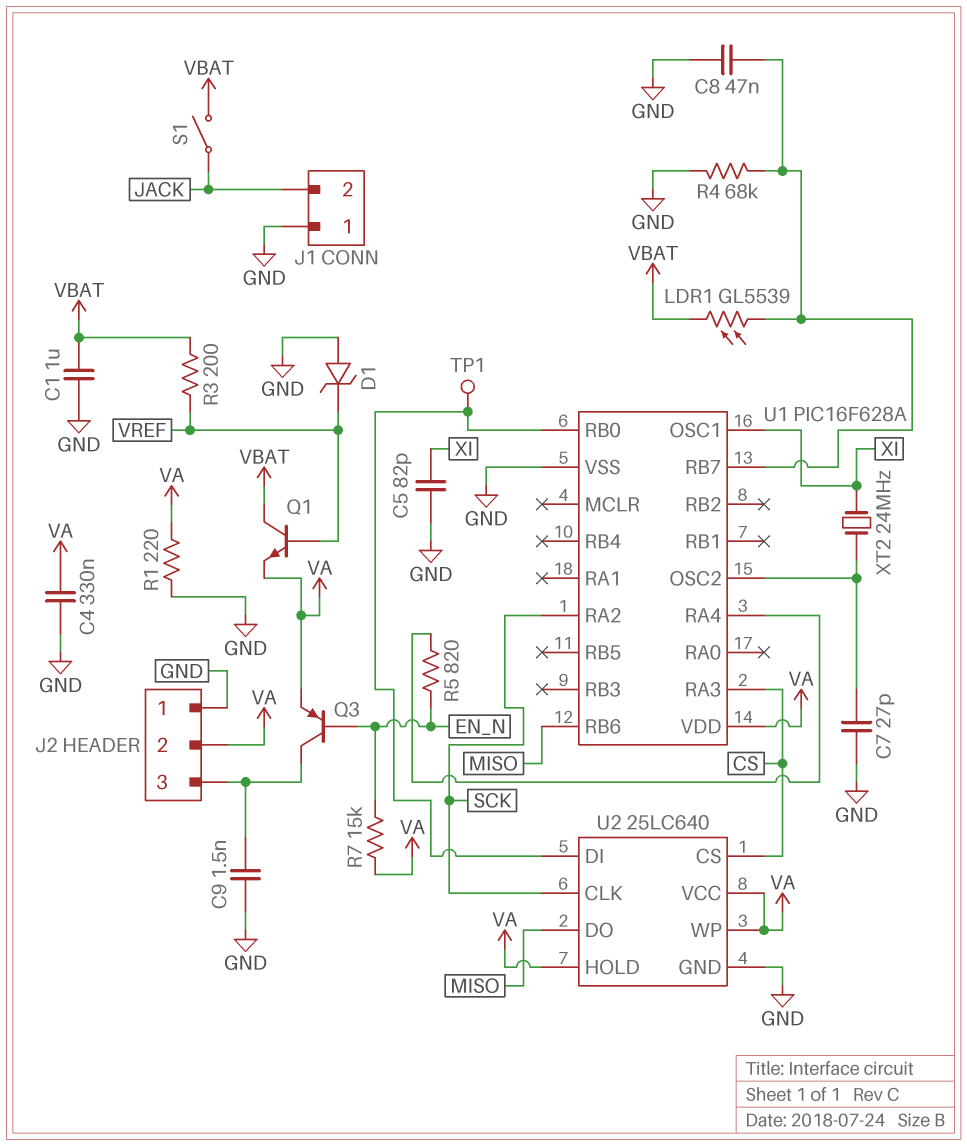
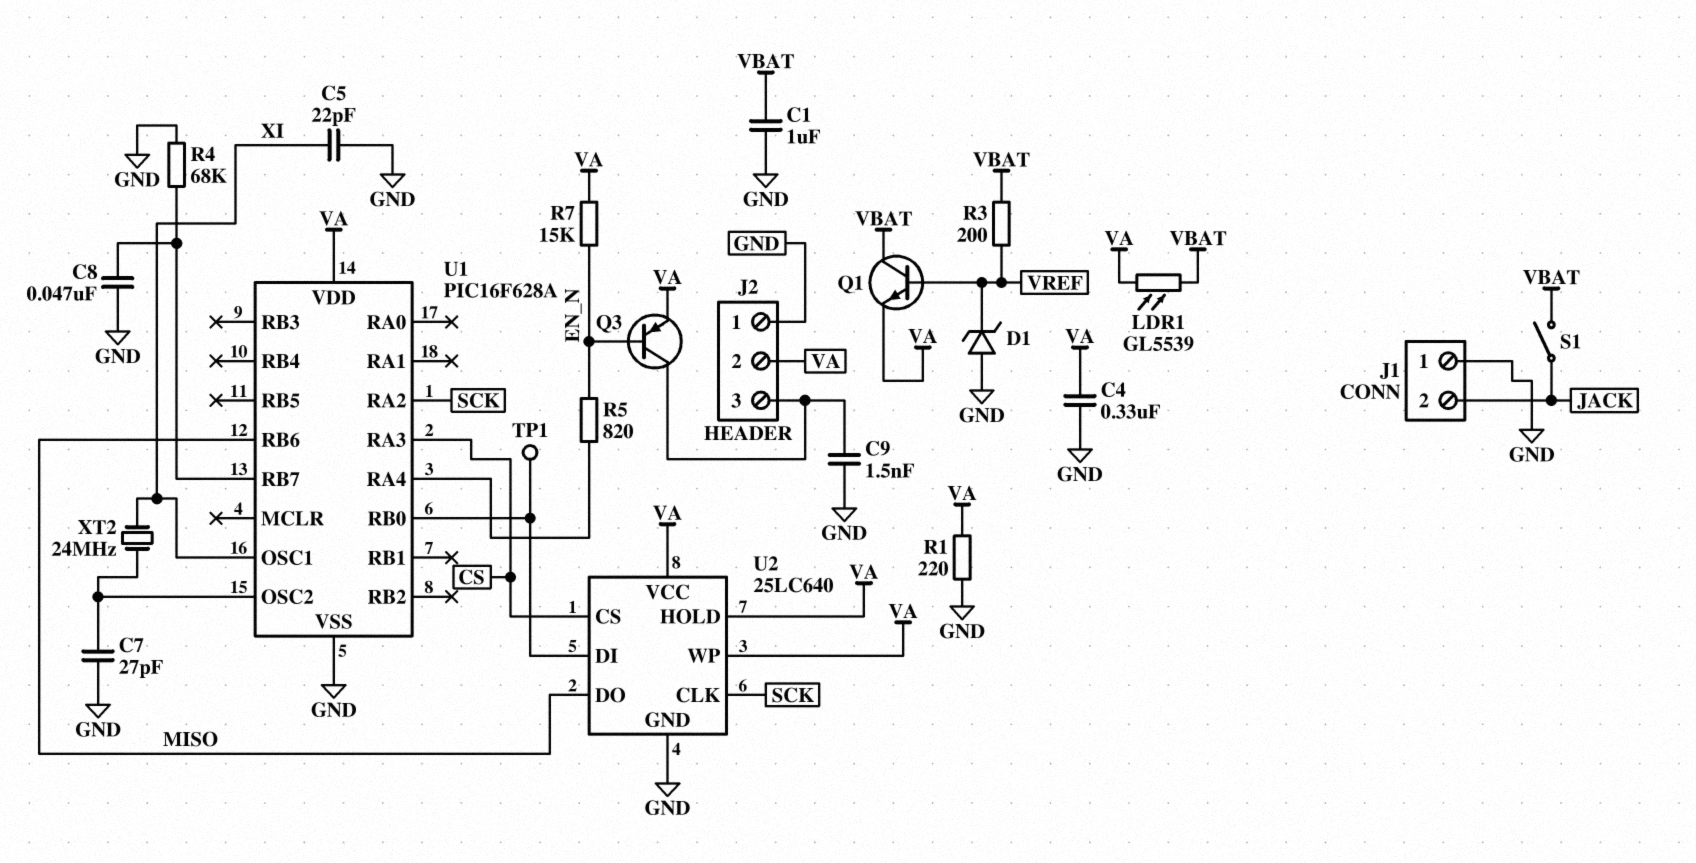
C5: 82pF (GND, XI) -> 22pF (GND, XI)
LDR1: GL5539 (U1/RB7, VBAT) -> GL5539 (VA, VBAT)

